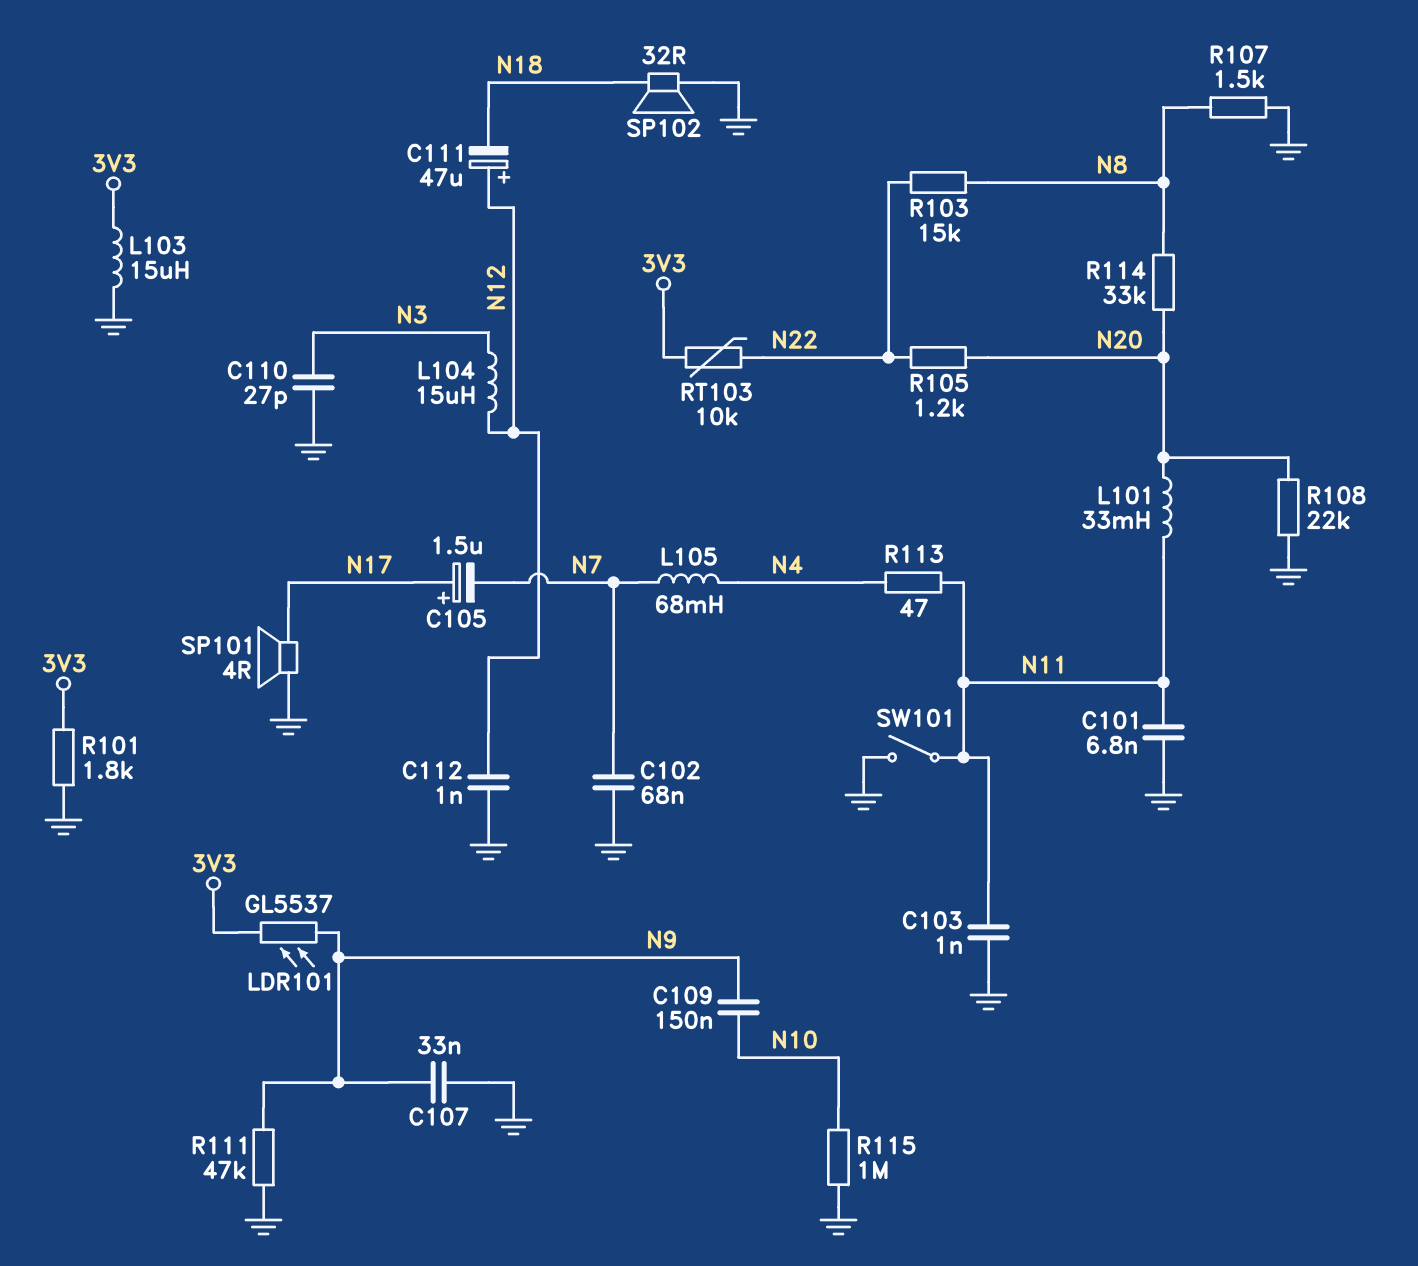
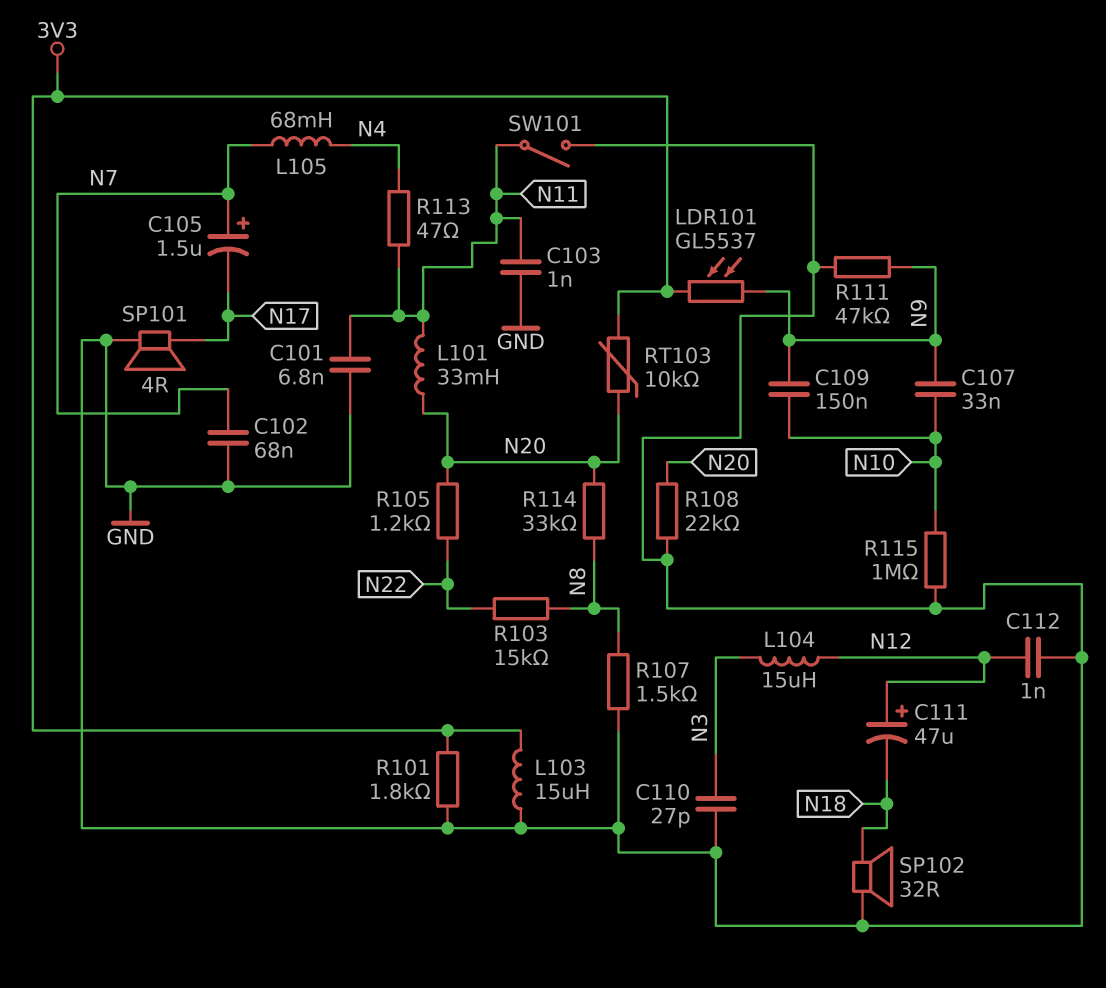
C105: 1.5uF (plus N17, minus N7) -> 1.5uF (plus N7, minus N17)
C107: 33nF (GND, N9) -> 33nF (N9, N10)
RT103: 10k (3V3, N22) -> 10k (3V3, N20)

